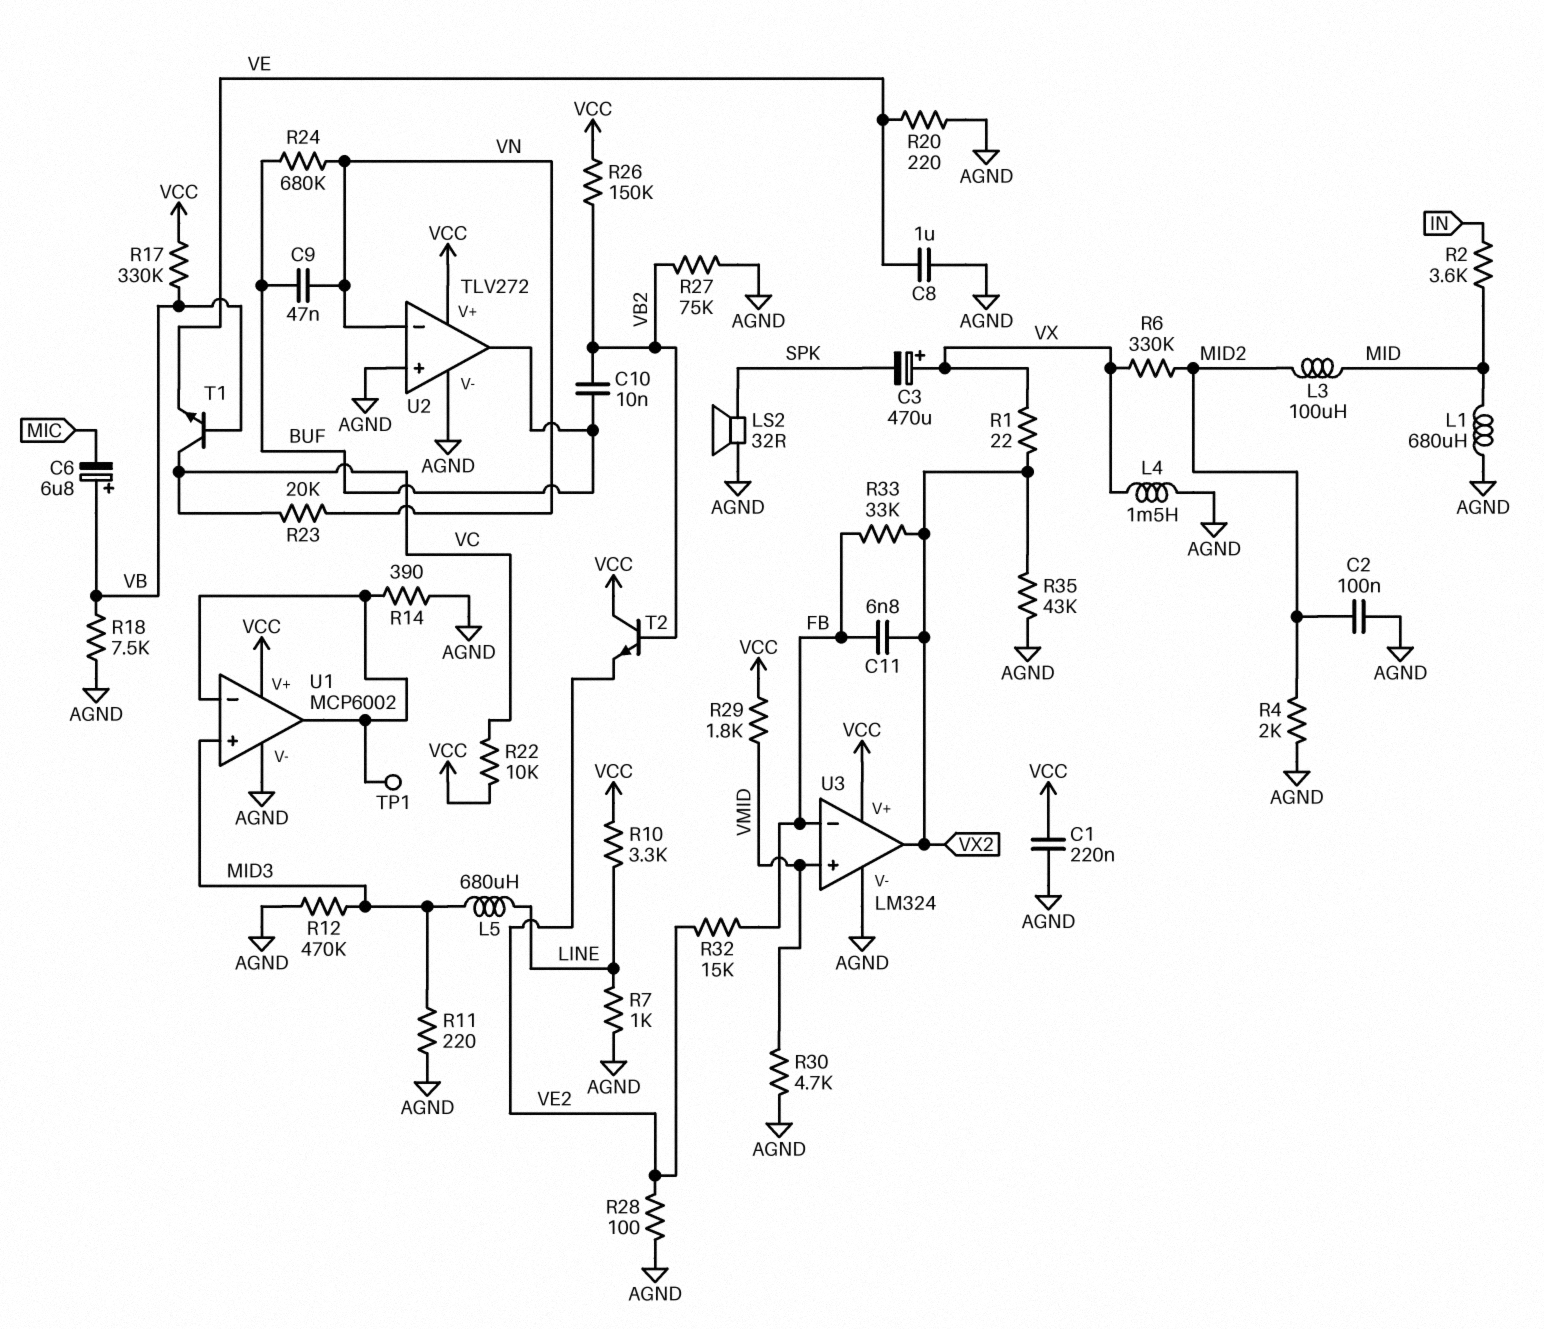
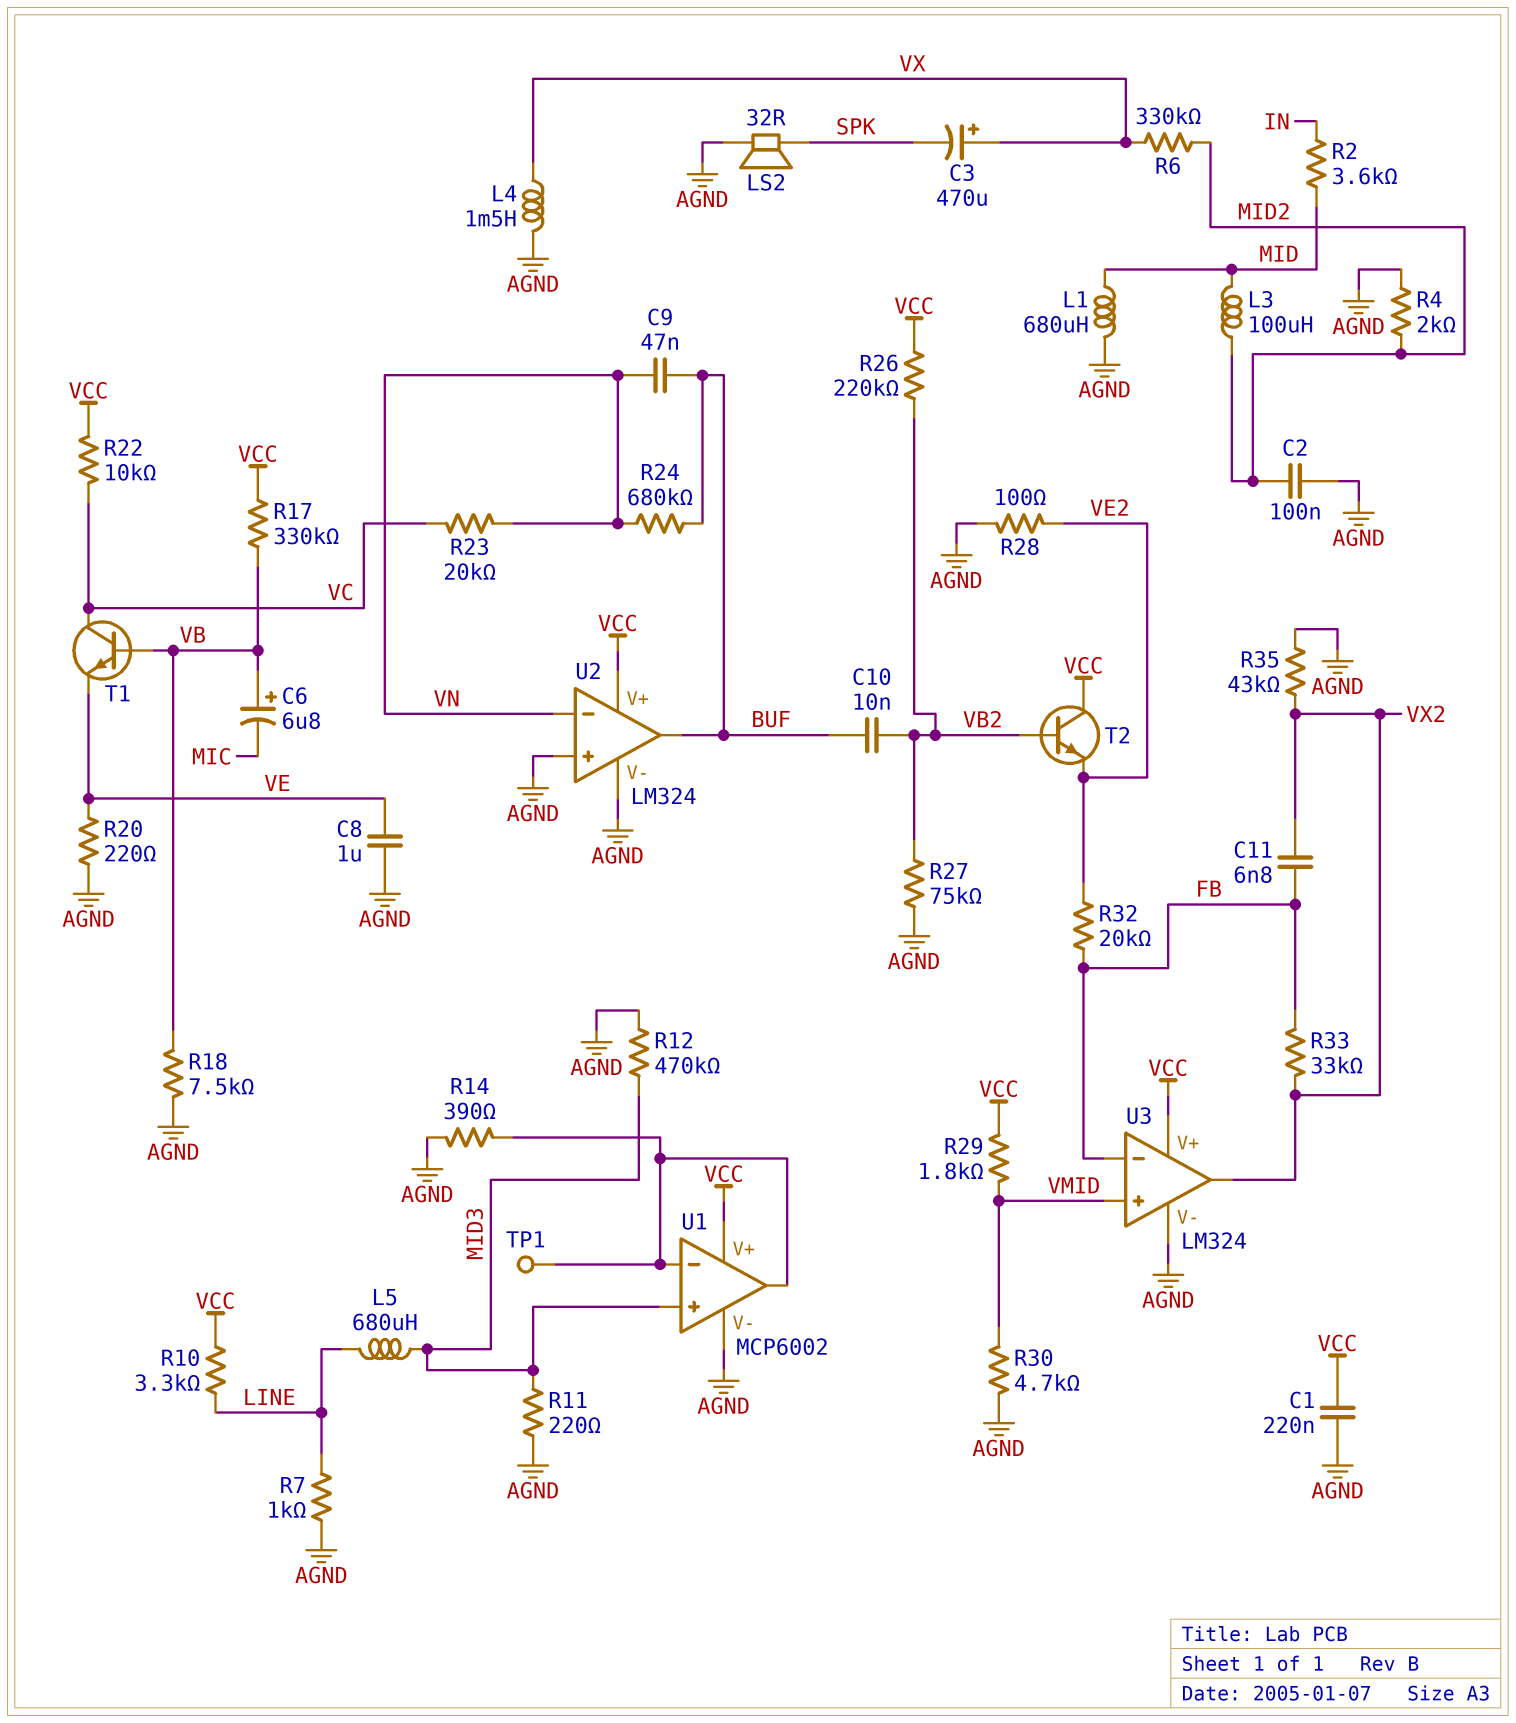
R1: 22 (VX, VX2) -> none
R26: 150k (VB2, VCC) -> 220k (VB2, VCC)
R32: 15k (FB, VE2) -> 20k (FB, VE2)
U2: TLV272 -> LM324

